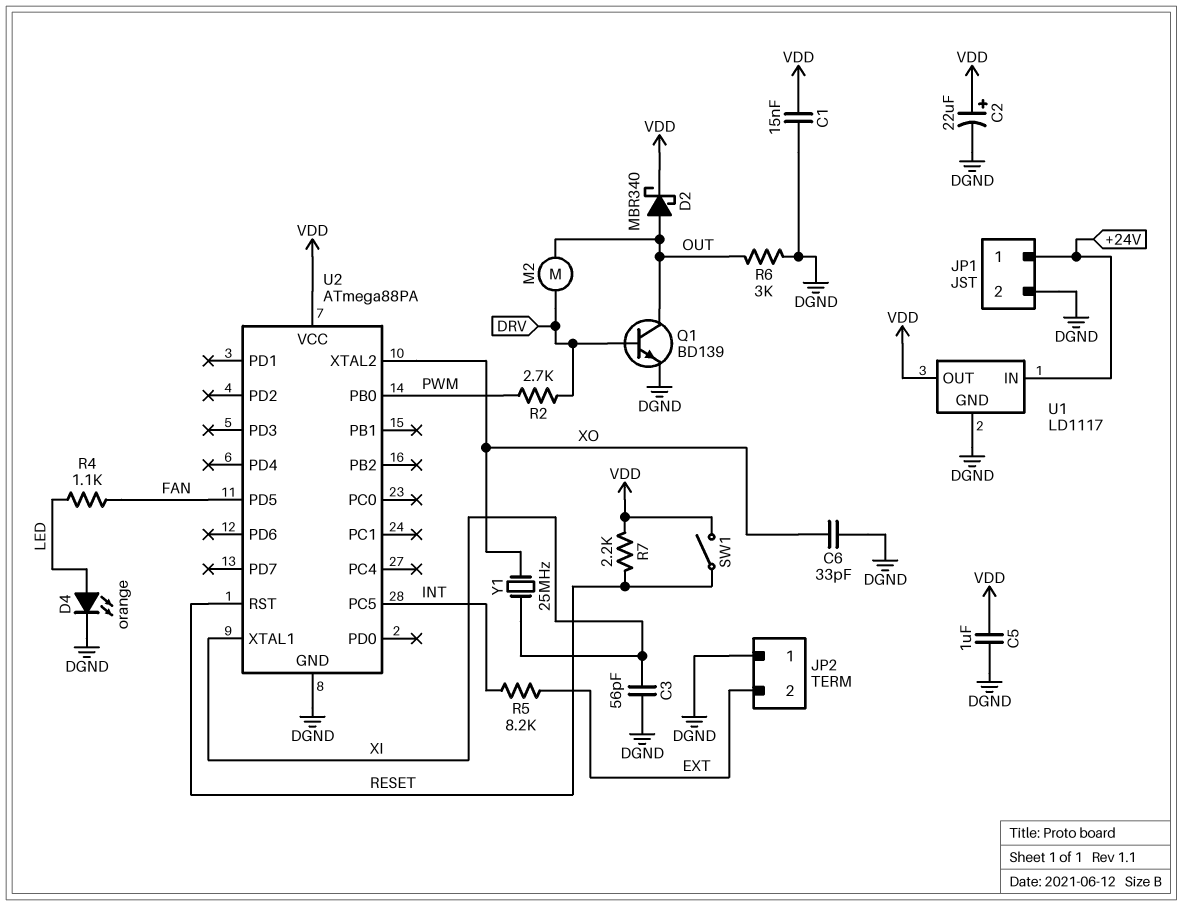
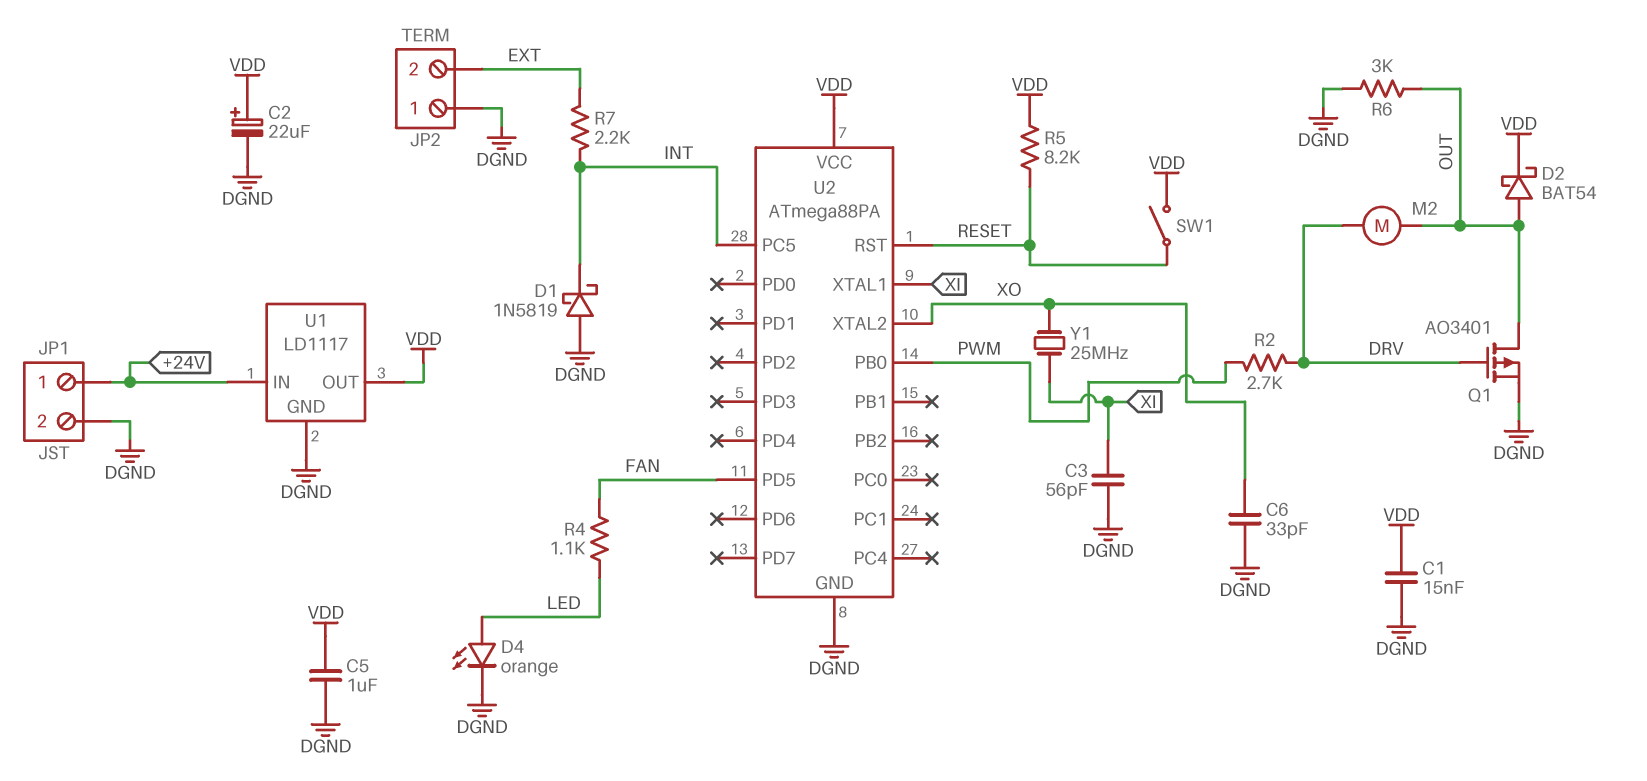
D1: none -> schottky 1N5819 (A DGND, K INT)
D2: schottky MBR340 (A OUT, K VDD) -> schottky BAT54 (A OUT, K VDD)
Q1: NPN BD139 (B DRV, C OUT, E DGND) -> PMOS AO3401 (G DRV, D OUT, S DGND)
R5: 8.2k (EXT, INT) -> 8.2k (RESET, VDD)
R7: 2.2k (RESET, VDD) -> 2.2k (EXT, INT)

